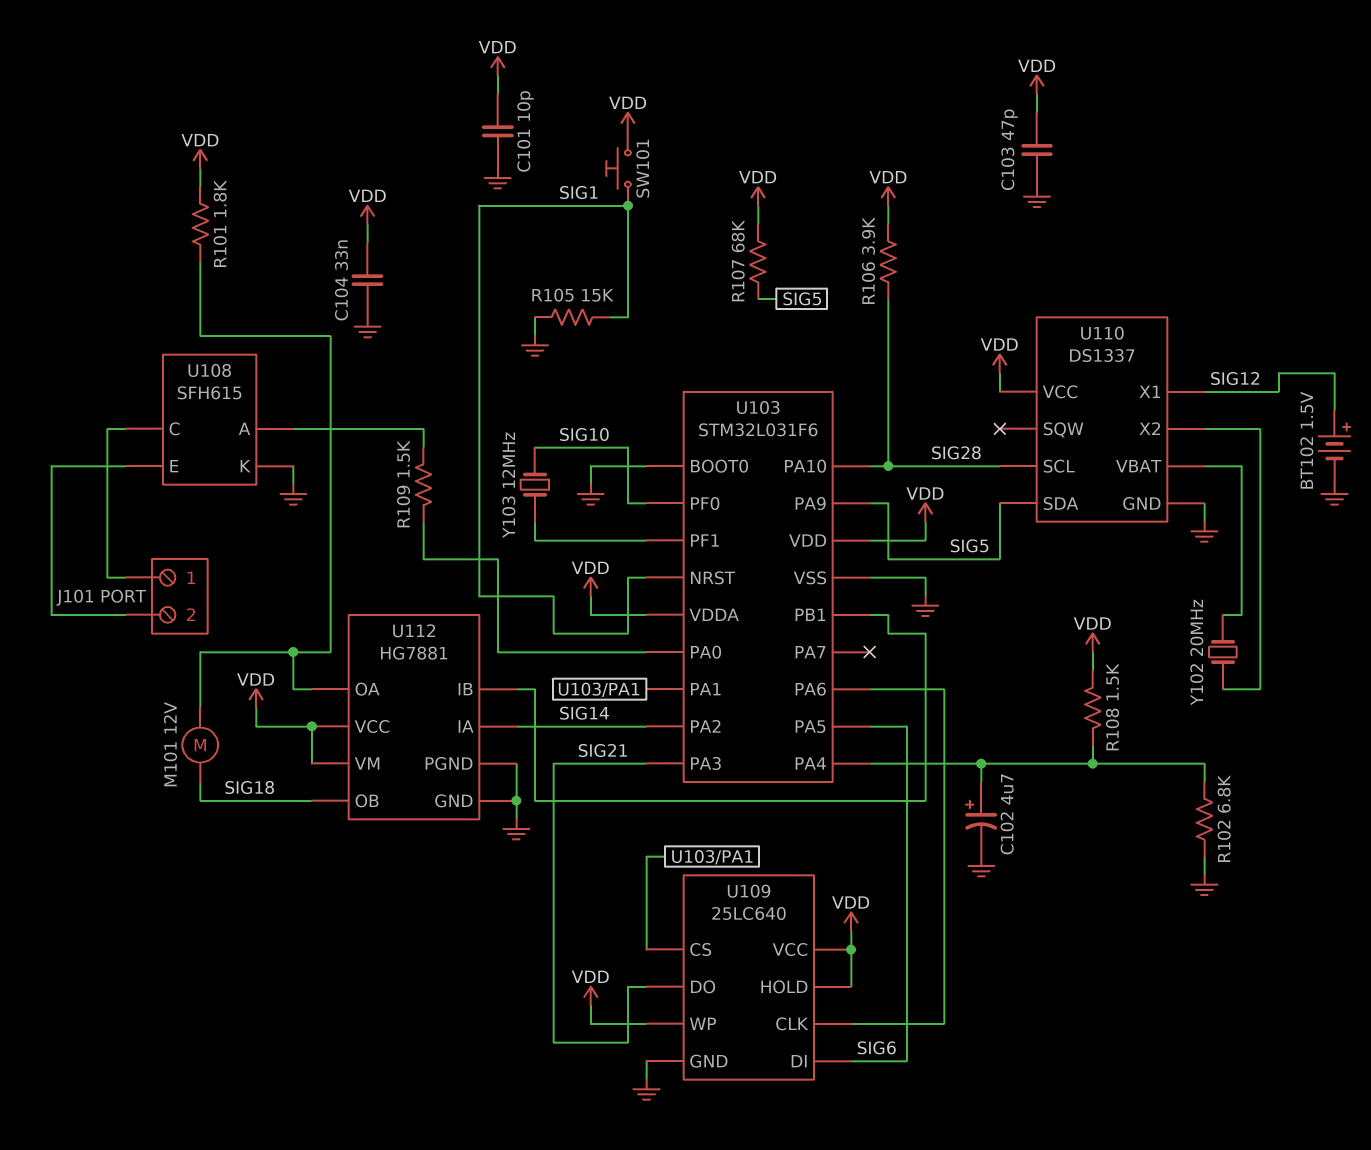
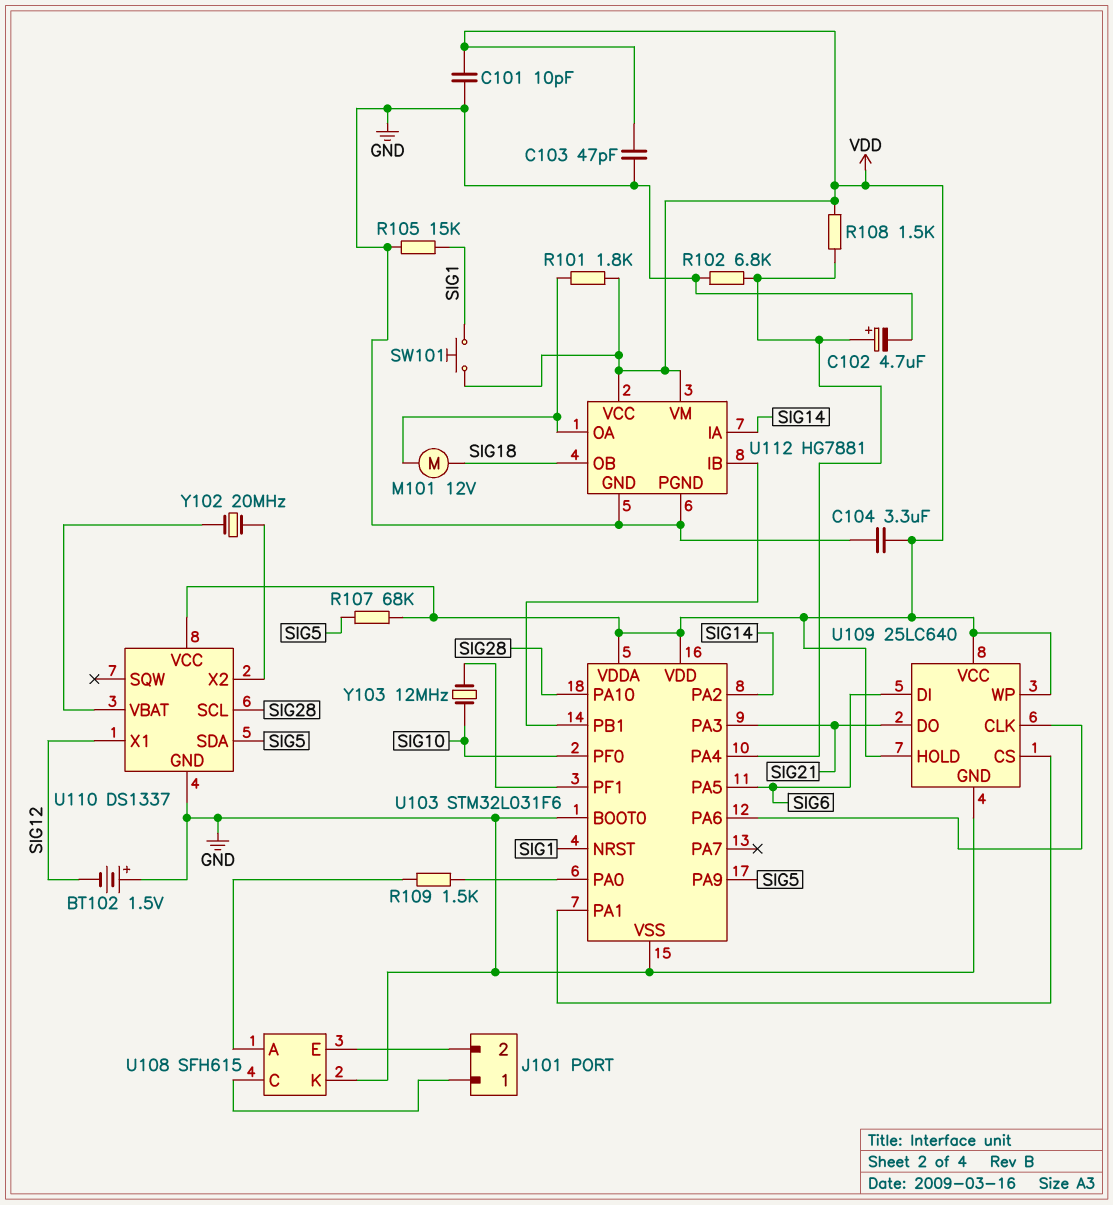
BT102: 1.5V (plus SIG12, minus GND) -> 1.5V (plus GND, minus SIG12)
C104: 33nF (GND, VDD) -> 3.3uF (GND, VDD)
R106: 3.9k (SIG28, VDD) -> none

